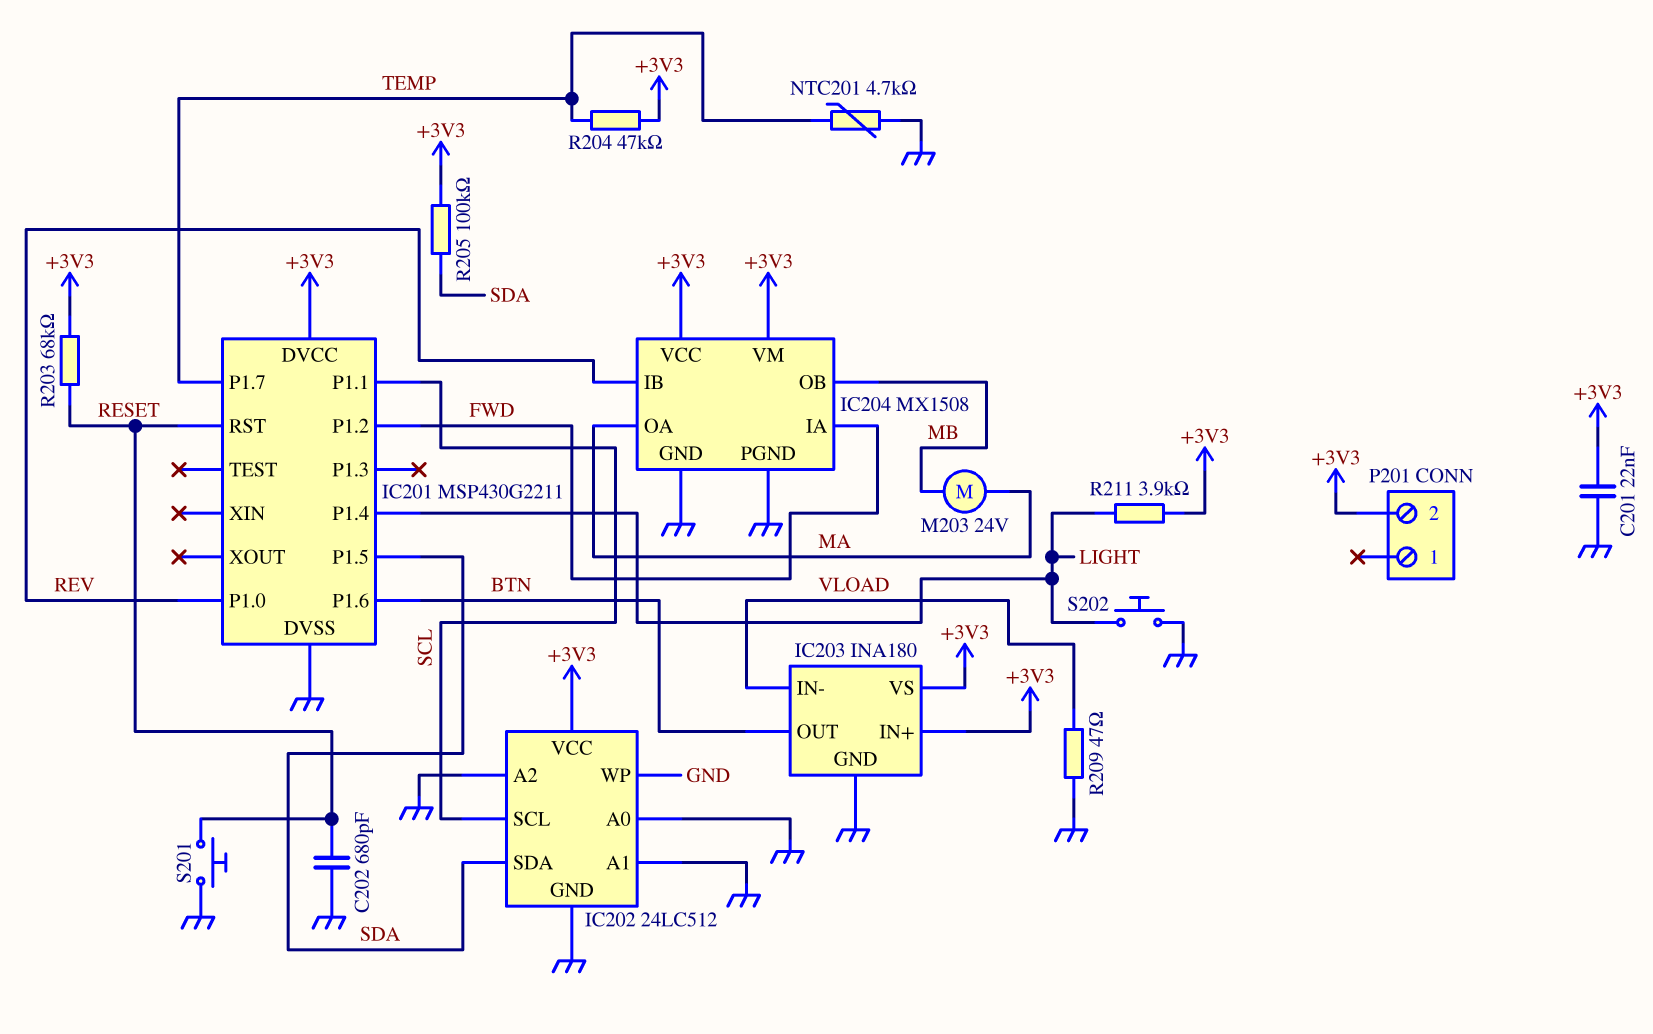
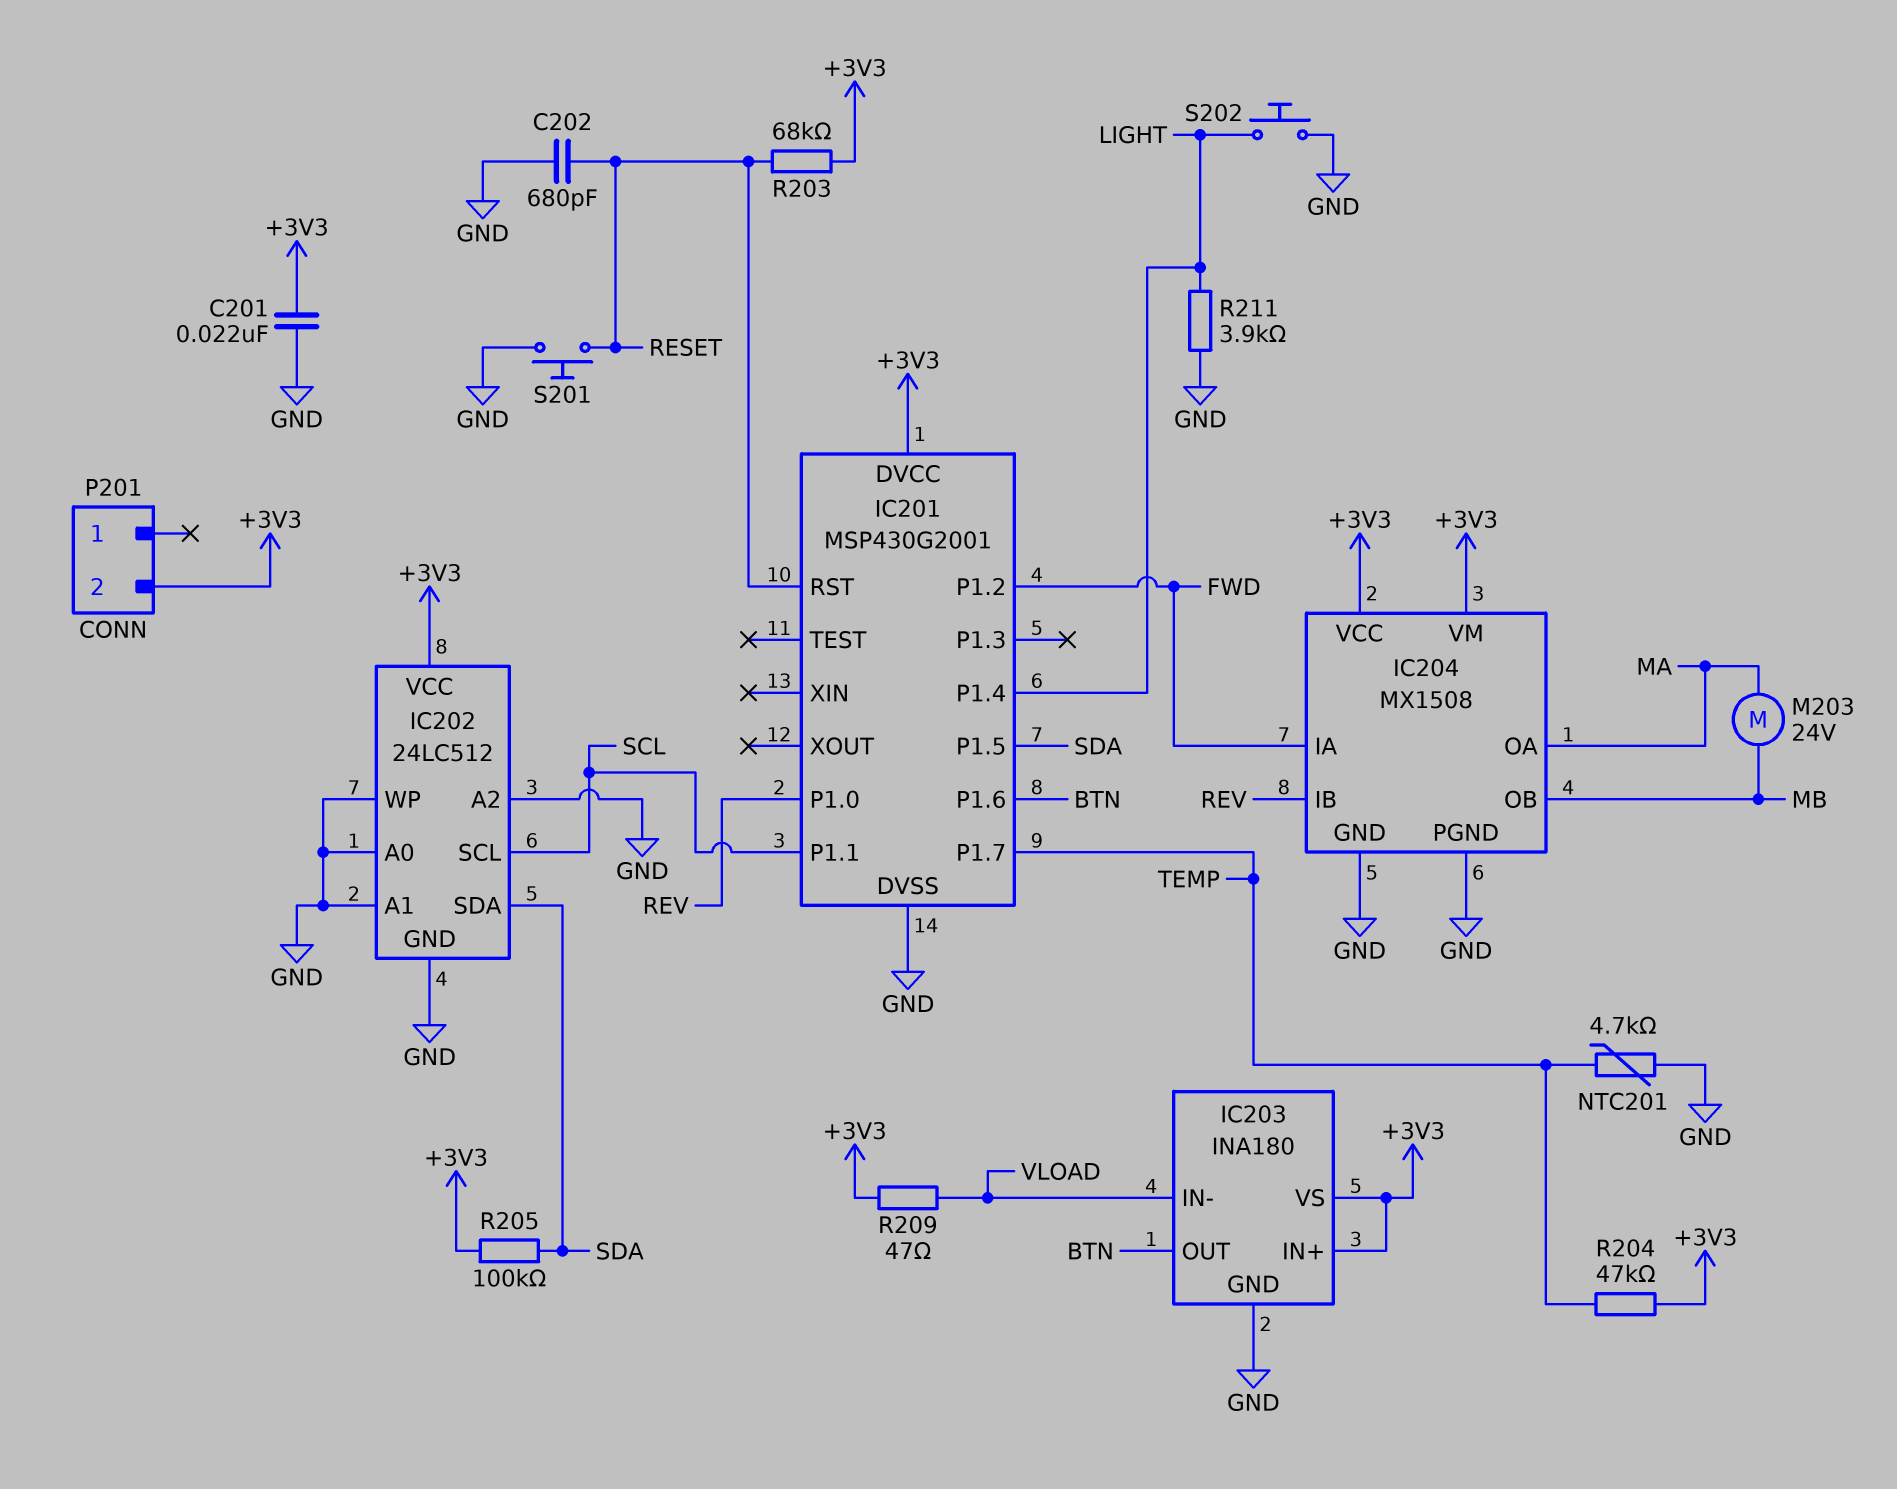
IC201: MSP430G2211 -> MSP430G2001
R209: 47 (GND, VLOAD) -> 47 (+3V3, VLOAD)
R211: 3.9k (+3V3, LIGHT) -> 3.9k (GND, LIGHT)

